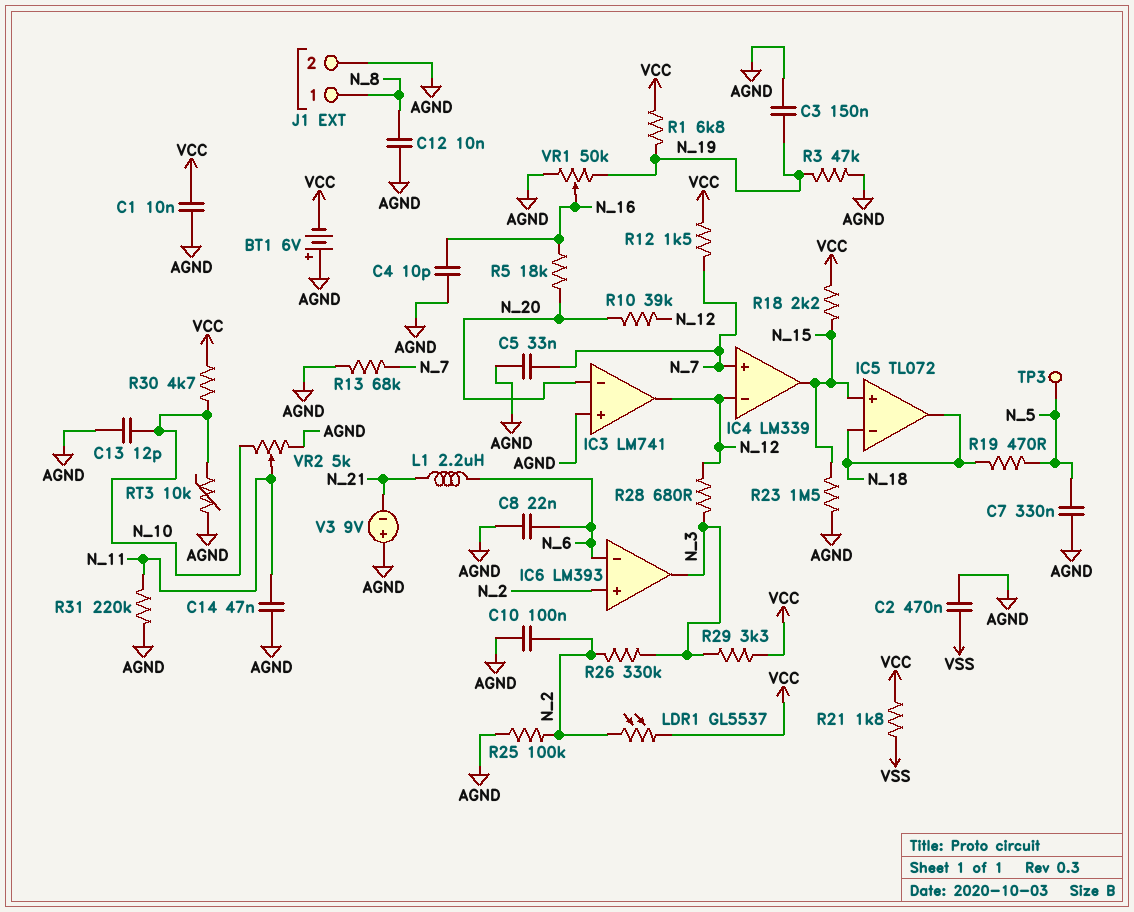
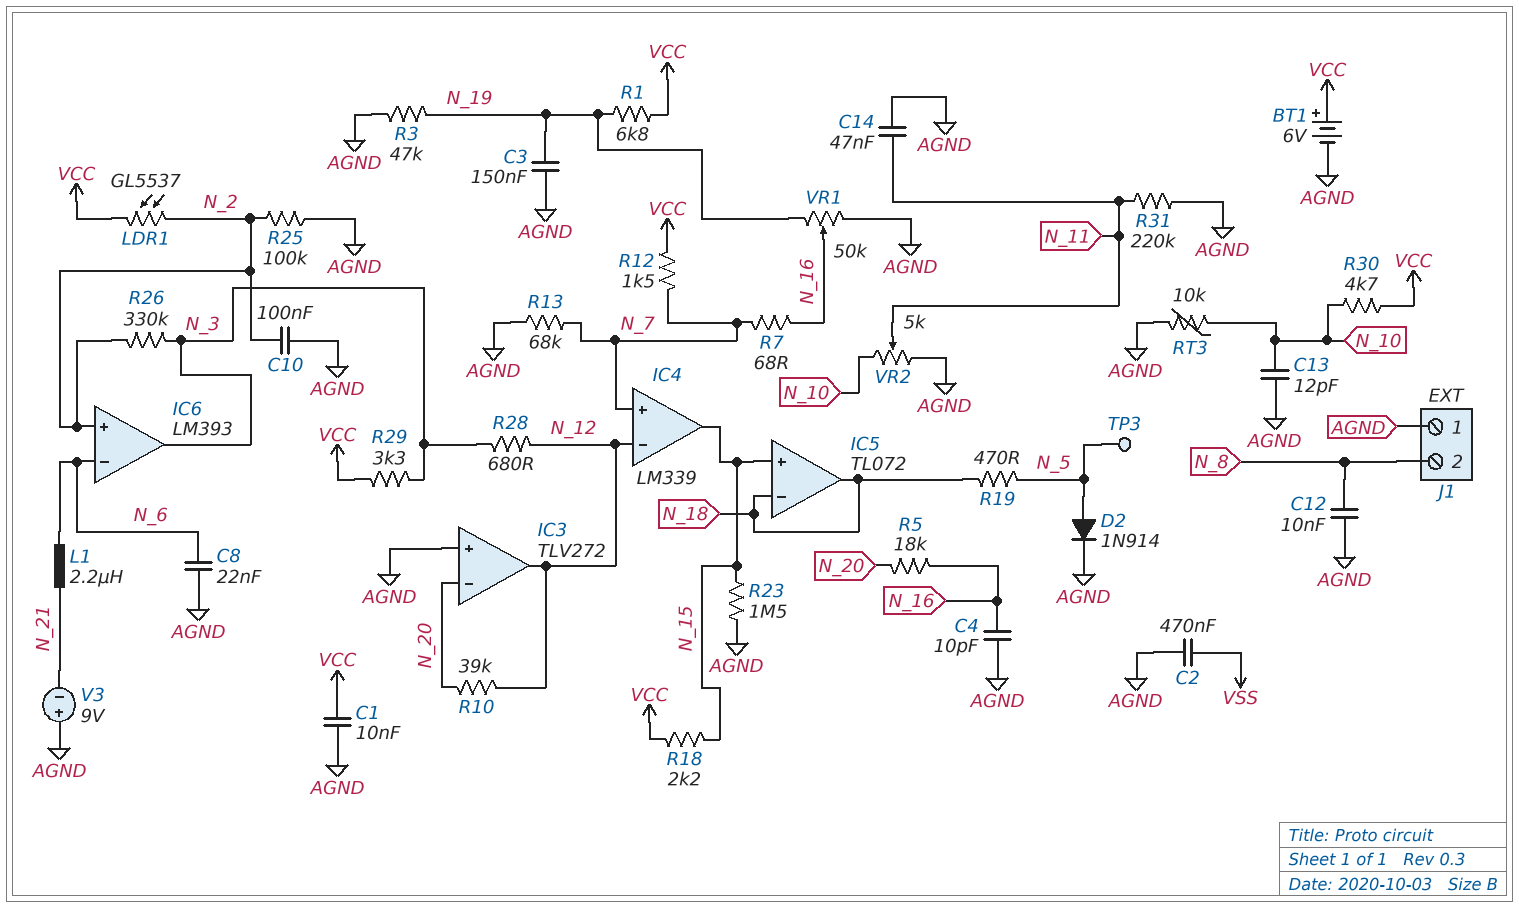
BT1: 6V (plus AGND, minus VCC) -> 6V (plus VCC, minus AGND)
C5: 33nF (AGND, N_7) -> none
C7: 330nF (AGND, N_5) -> none
D2: none -> diode 1N914 (A N_5, K AGND)
IC3: LM741 -> TLV272
J1 pin 1: N_8 -> AGND
J1 pin 2: AGND -> N_8
R7: none -> 68 (N_7, N_16)
R21: 1.8k (VCC, VSS) -> none

